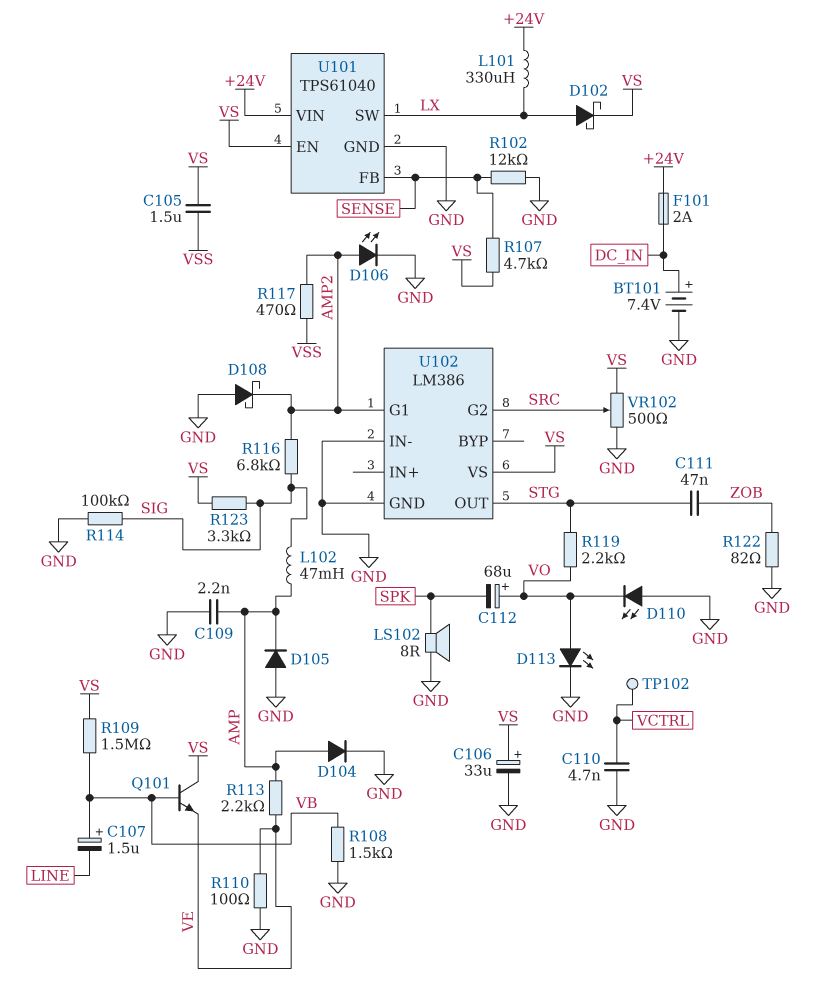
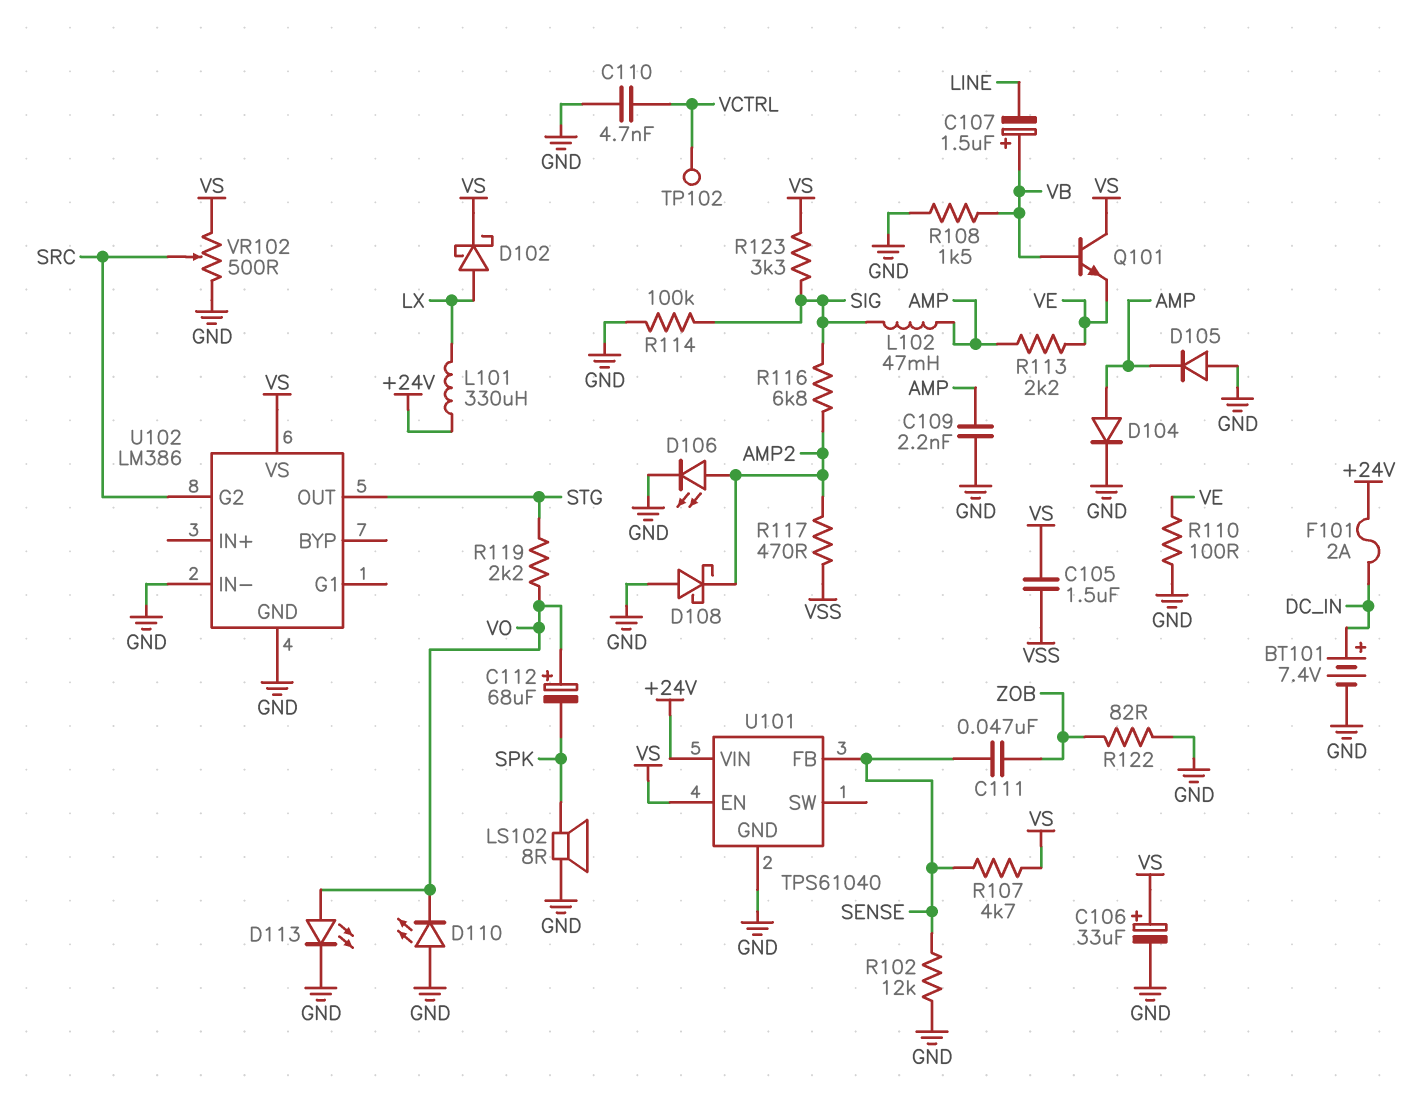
C111: 47nF (STG, ZOB) -> 47nF (SENSE, ZOB)
R109: 1.5M (VB, VS) -> none
U101 pin SW: LX -> none
U102 pin G1: AMP2 -> none

